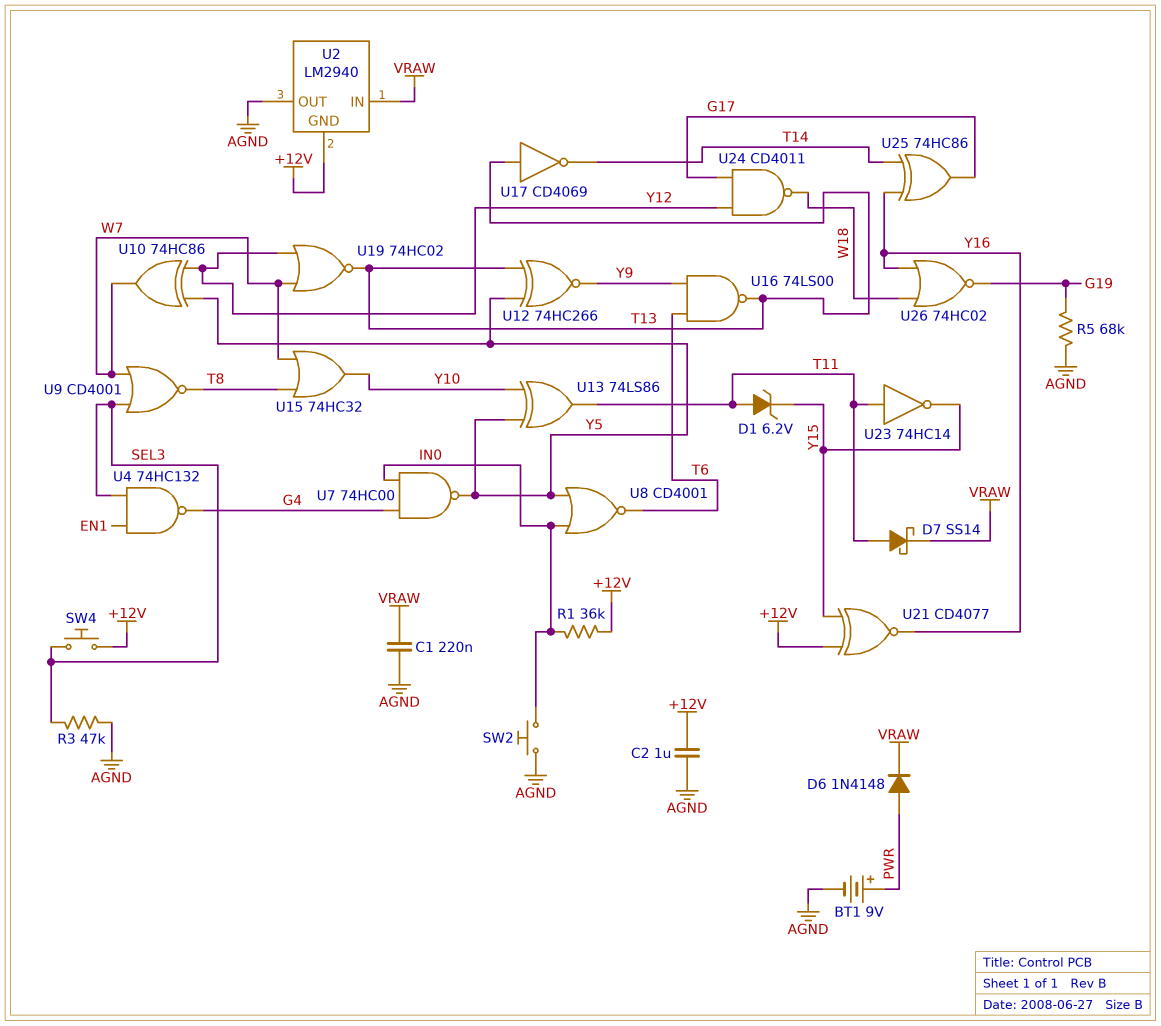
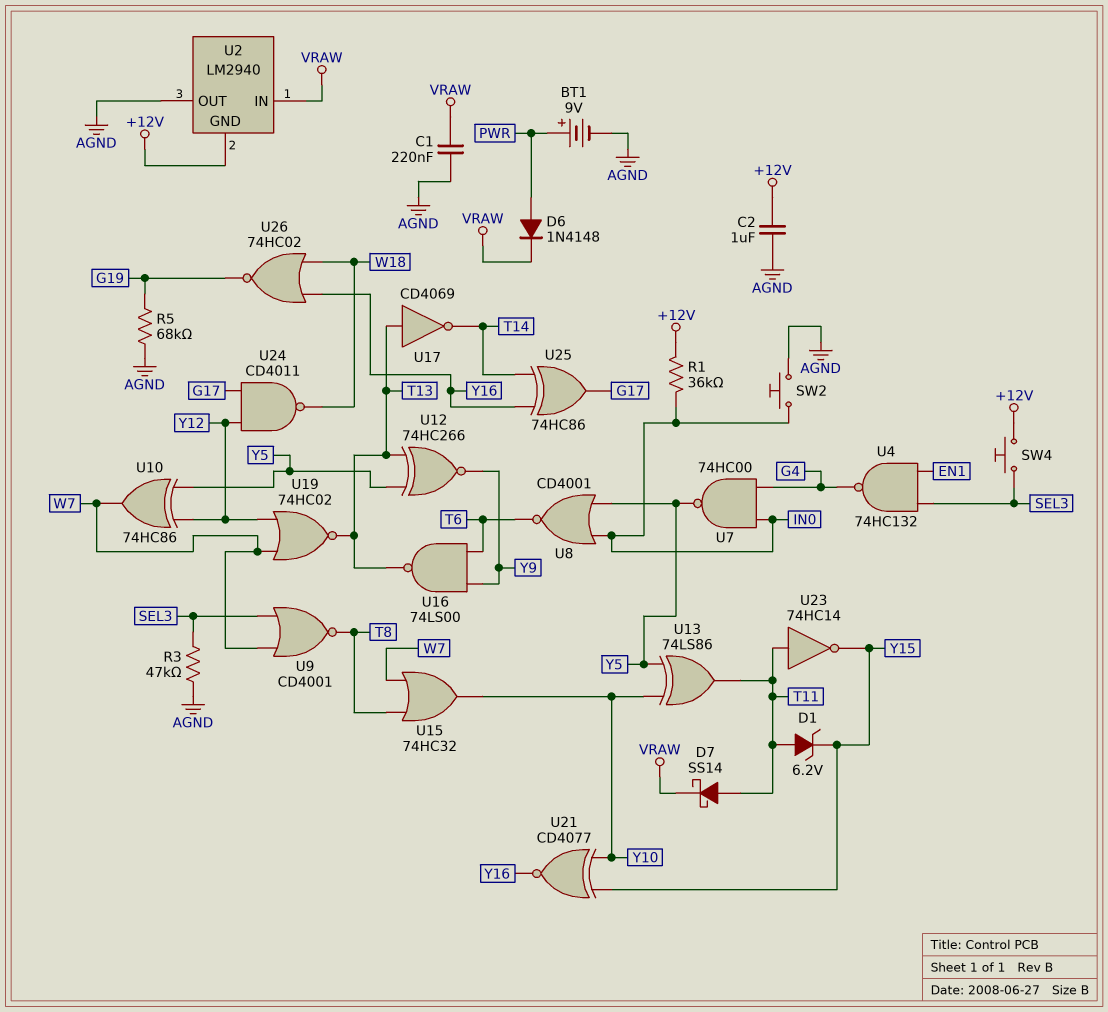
U21: XNOR CD4077 (in +12V, in Y15, out Y16) -> XNOR CD4077 (in Y10, in Y15, out Y16)

